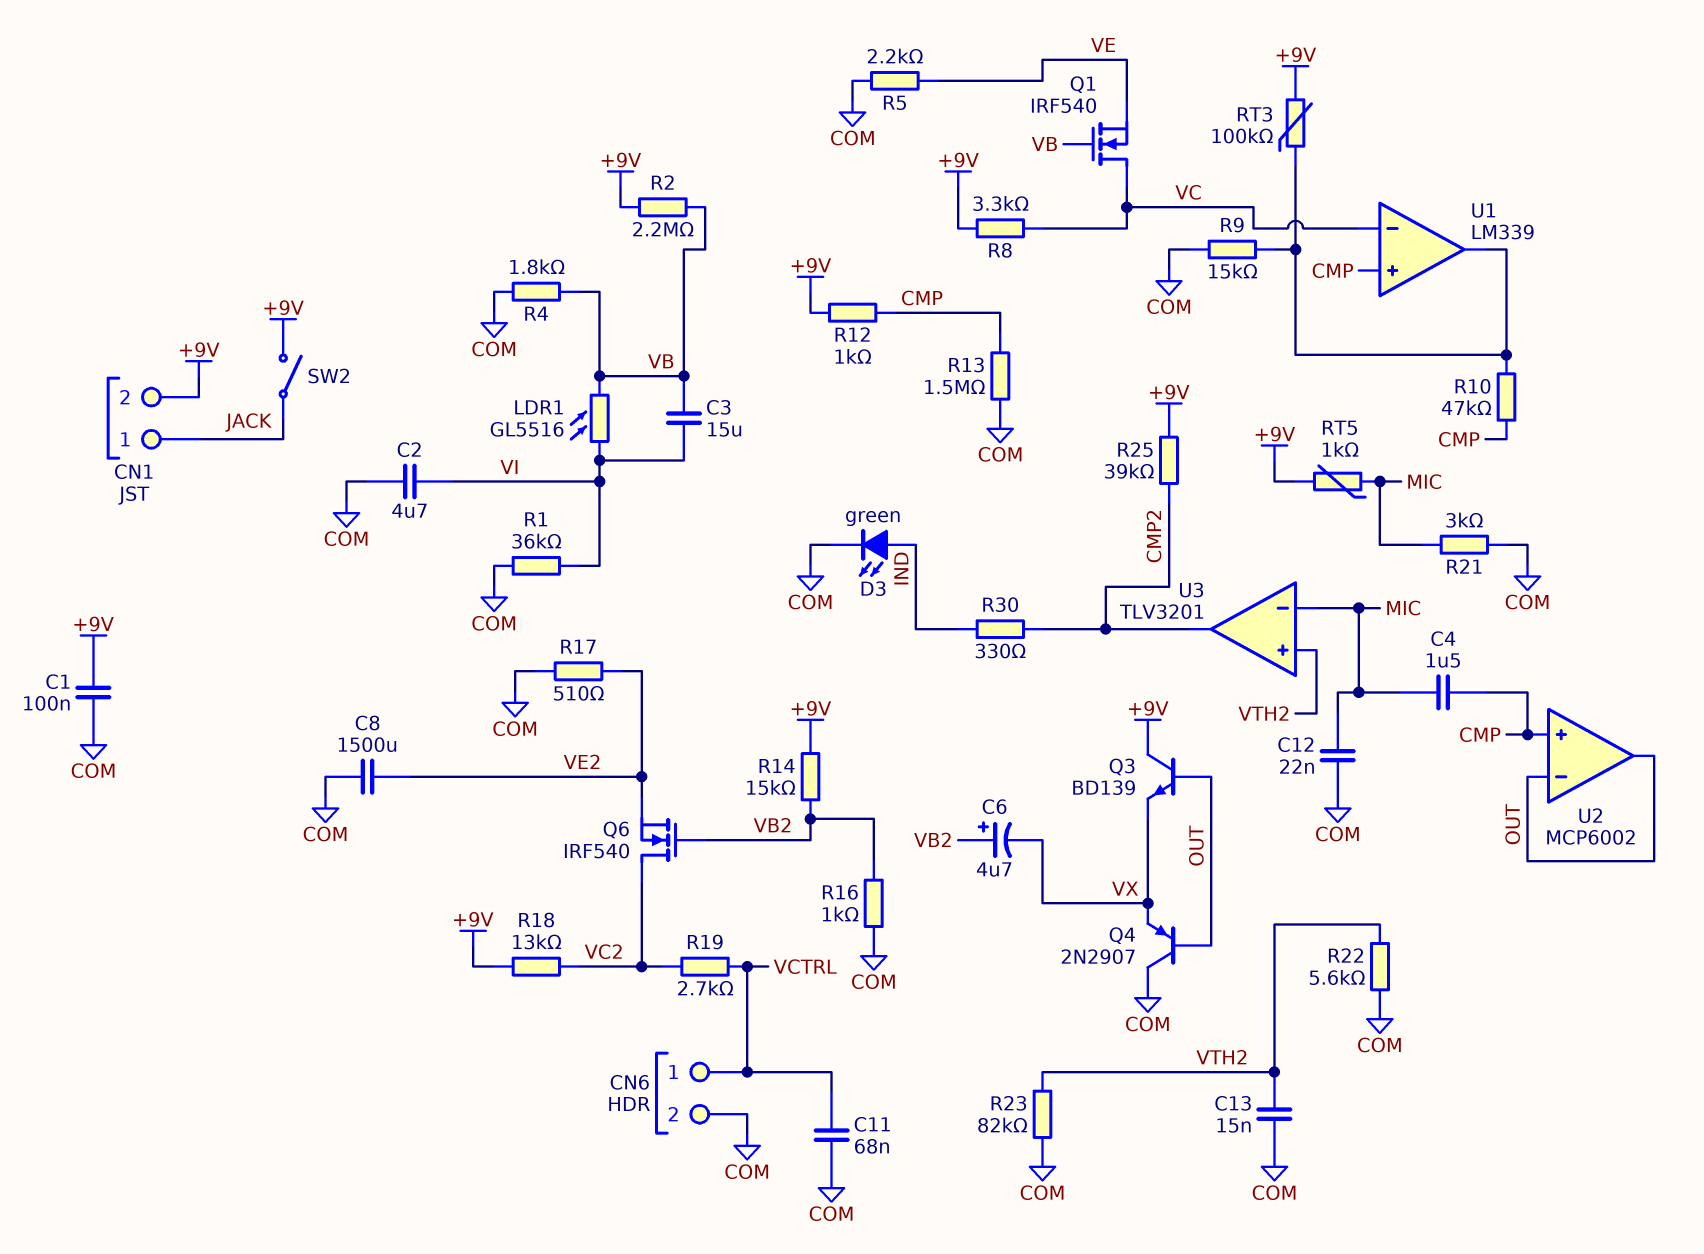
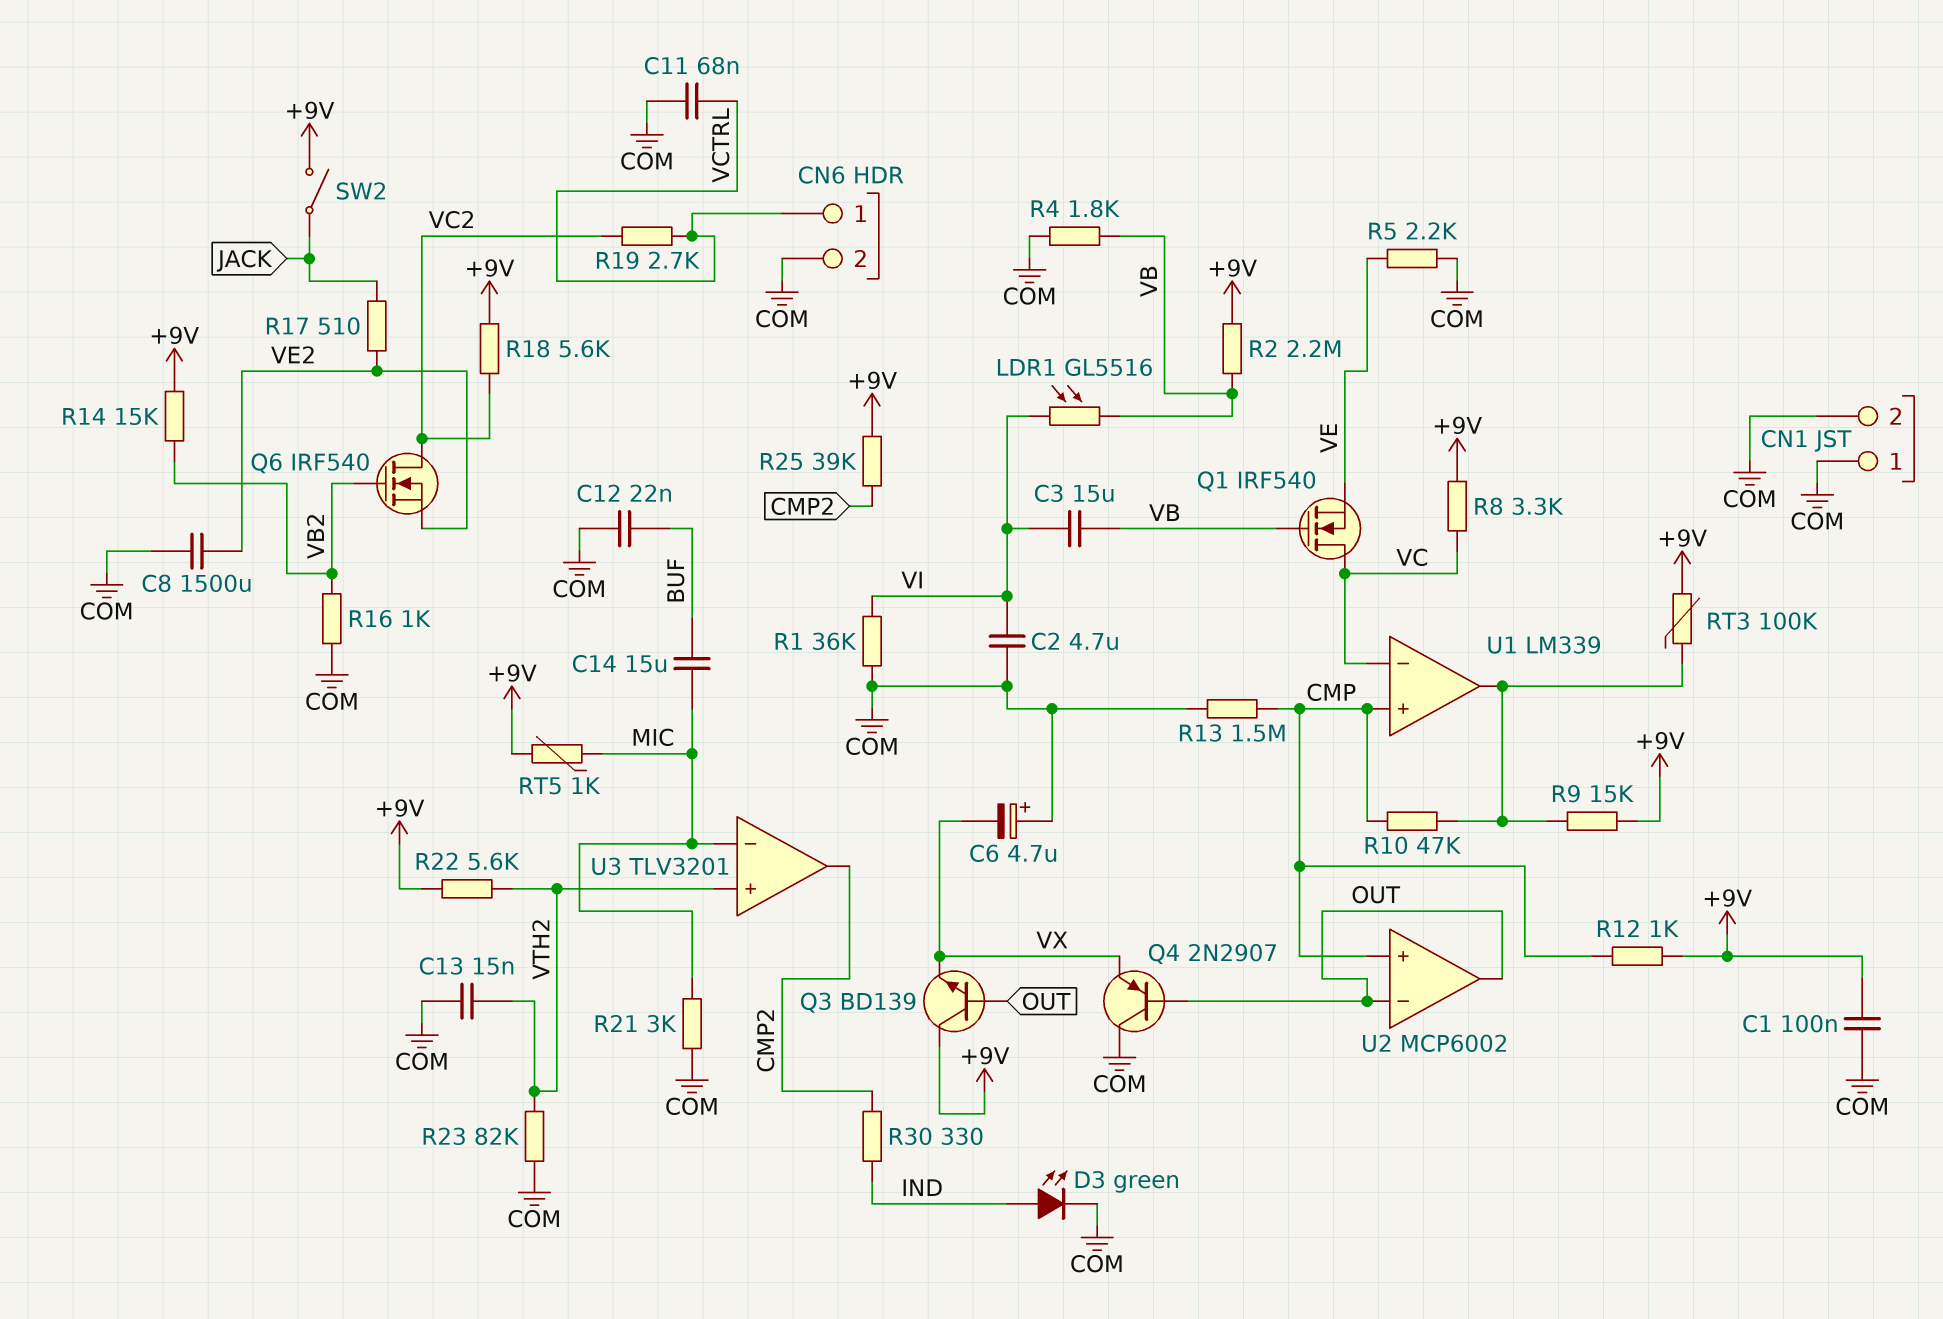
C4: 1.5uF (CMP, MIC) -> none
C6: 4.7uF (plus VB2, minus VX) -> 4.7uF (plus COM, minus VX)
C12: 22nF (COM, MIC) -> 22nF (BUF, COM)
C14: none -> 15uF (BUF, MIC)
CN1 pin 1: JACK -> COM
CN1 pin 2: +9V -> COM
R9: 15k (COM, U1/out) -> 15k (+9V, U1/out)
R17: 510 (COM, VE2) -> 510 (JACK, VE2)
R18: 13k (+9V, VC2) -> 5.6k (+9V, VC2)
R22: 5.6k (COM, VTH2) -> 5.6k (+9V, VTH2)

